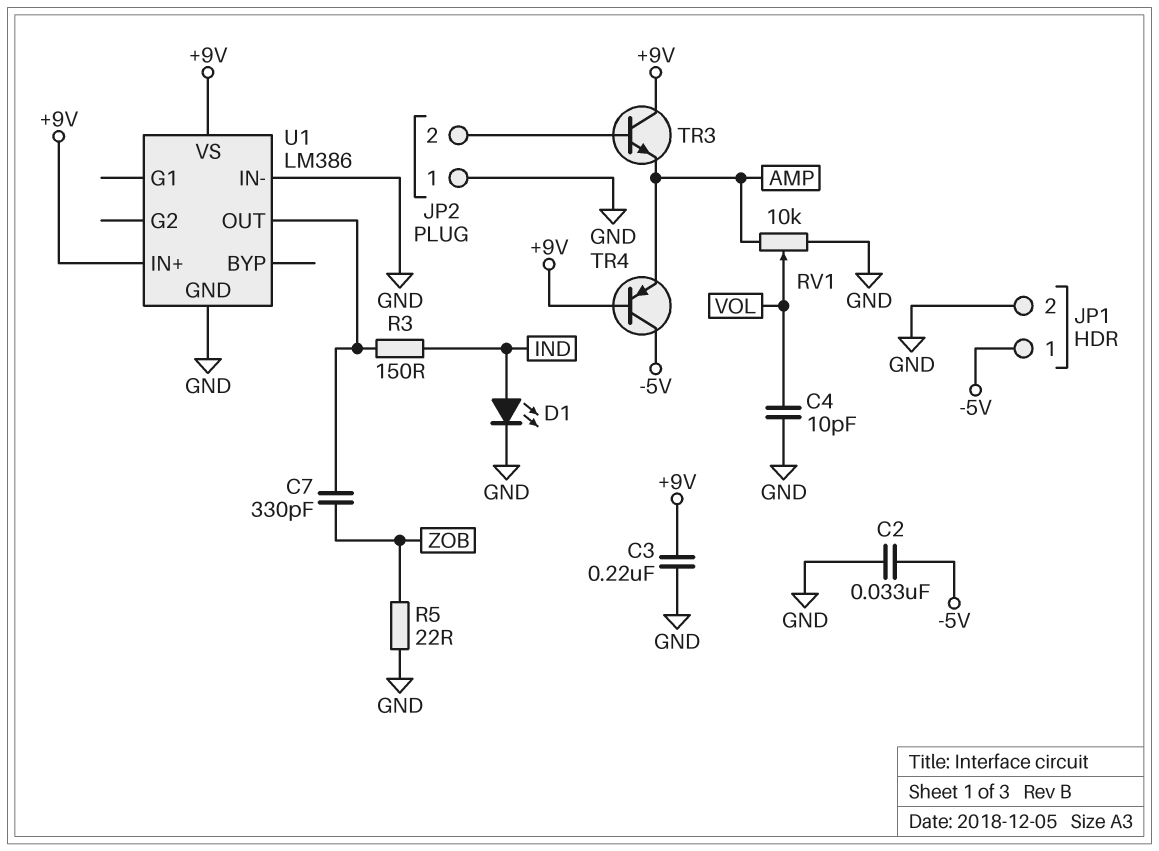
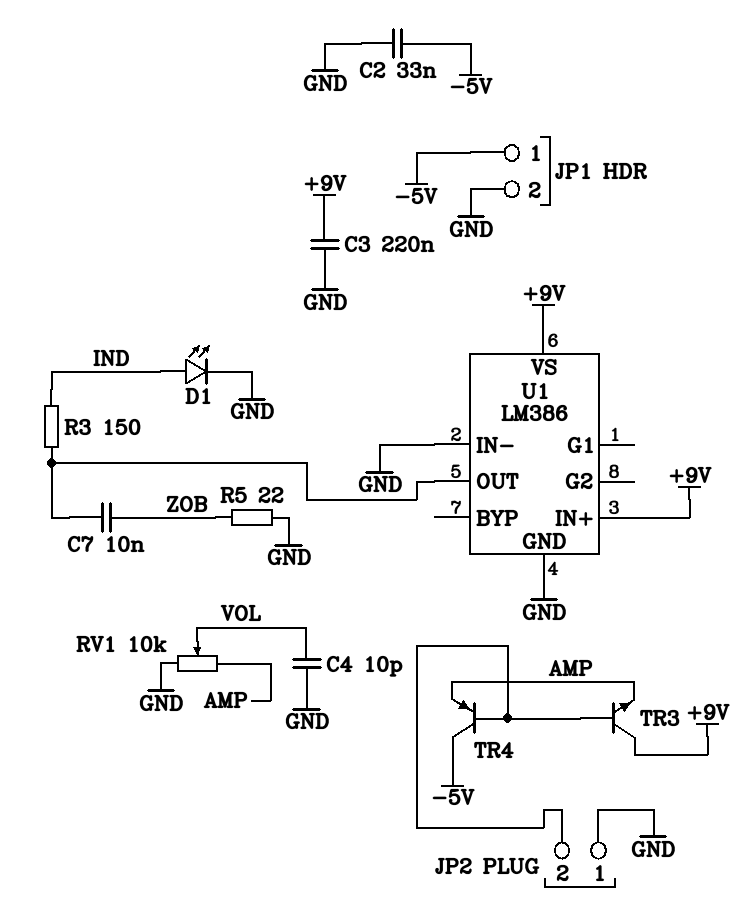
C7: 330pF (U1/OUT, ZOB) -> 10nF (U1/OUT, ZOB)
TR4: PNP (B +9V, C -5V, E AMP) -> PNP (B JP2/2, C -5V, E AMP)

